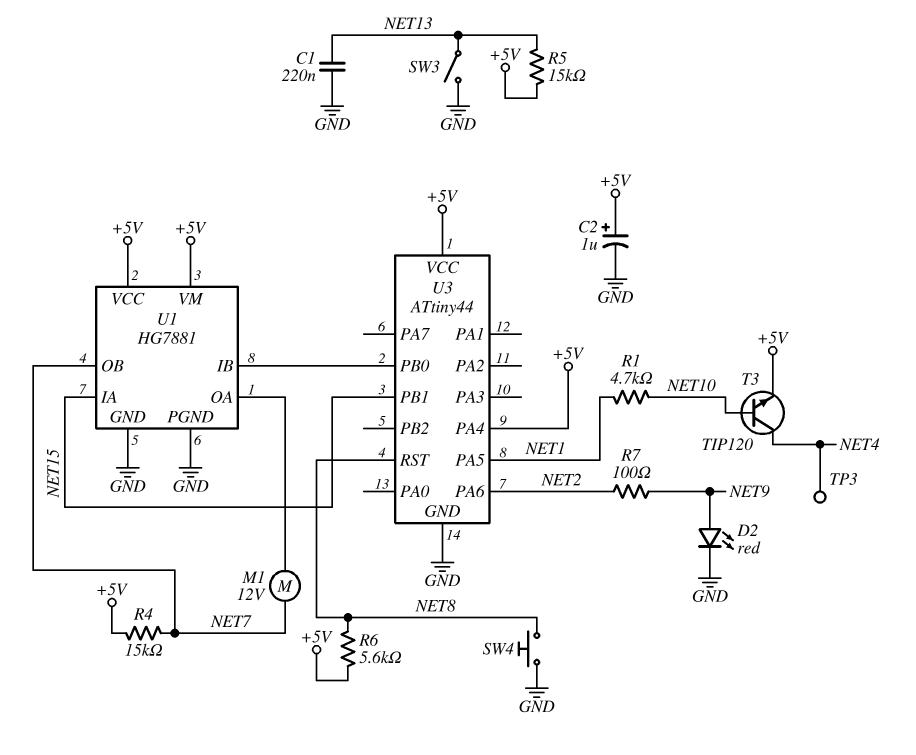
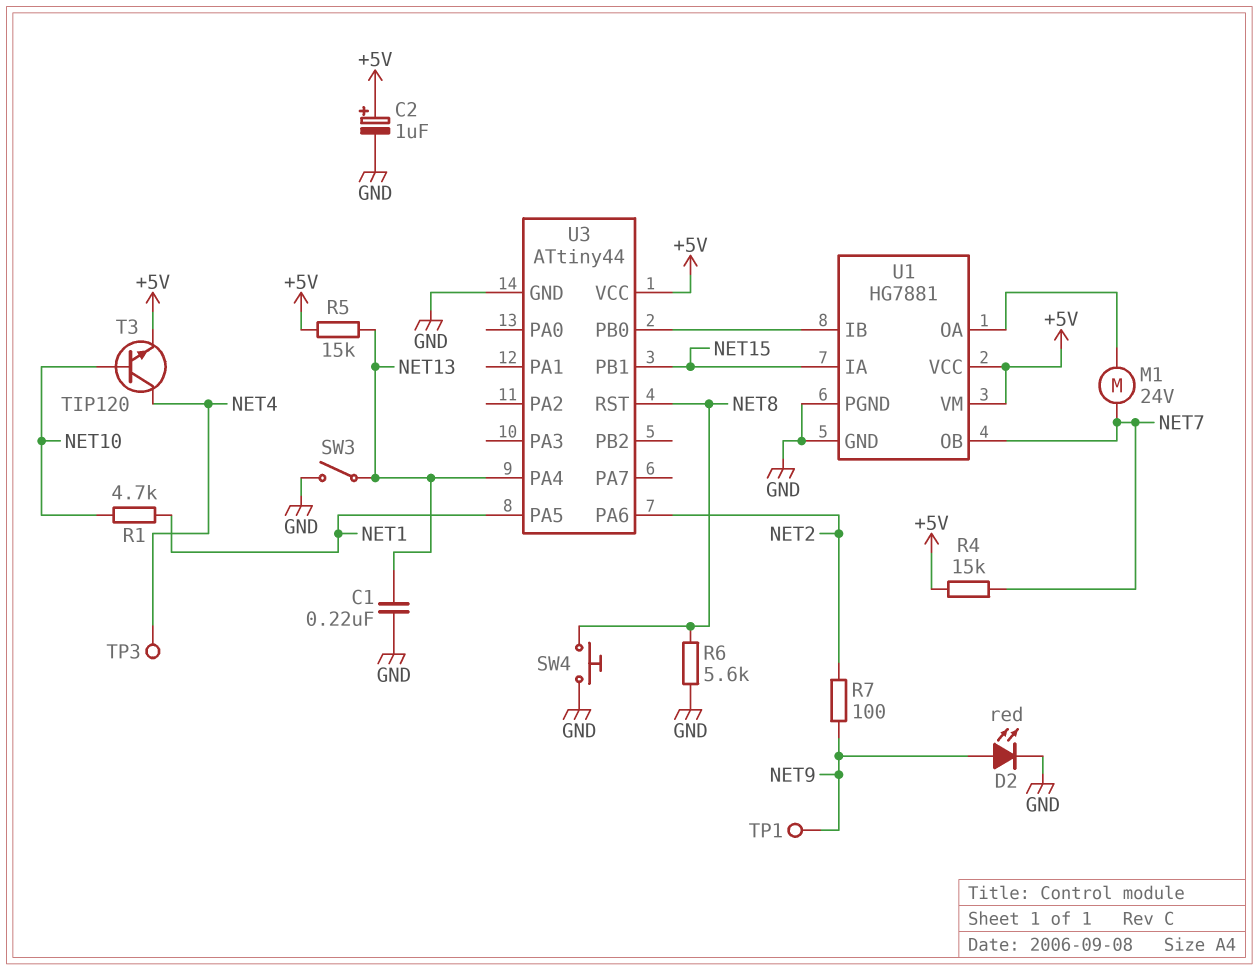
M1: motor 12V (NET7, U1/OA) -> motor 24V (NET7, U1/OA)
R6: 5.6k (+5V, NET8) -> 5.6k (GND, NET8)
TP1: none -> test point (NET9)
U3 pin PA4: +5V -> NET13

